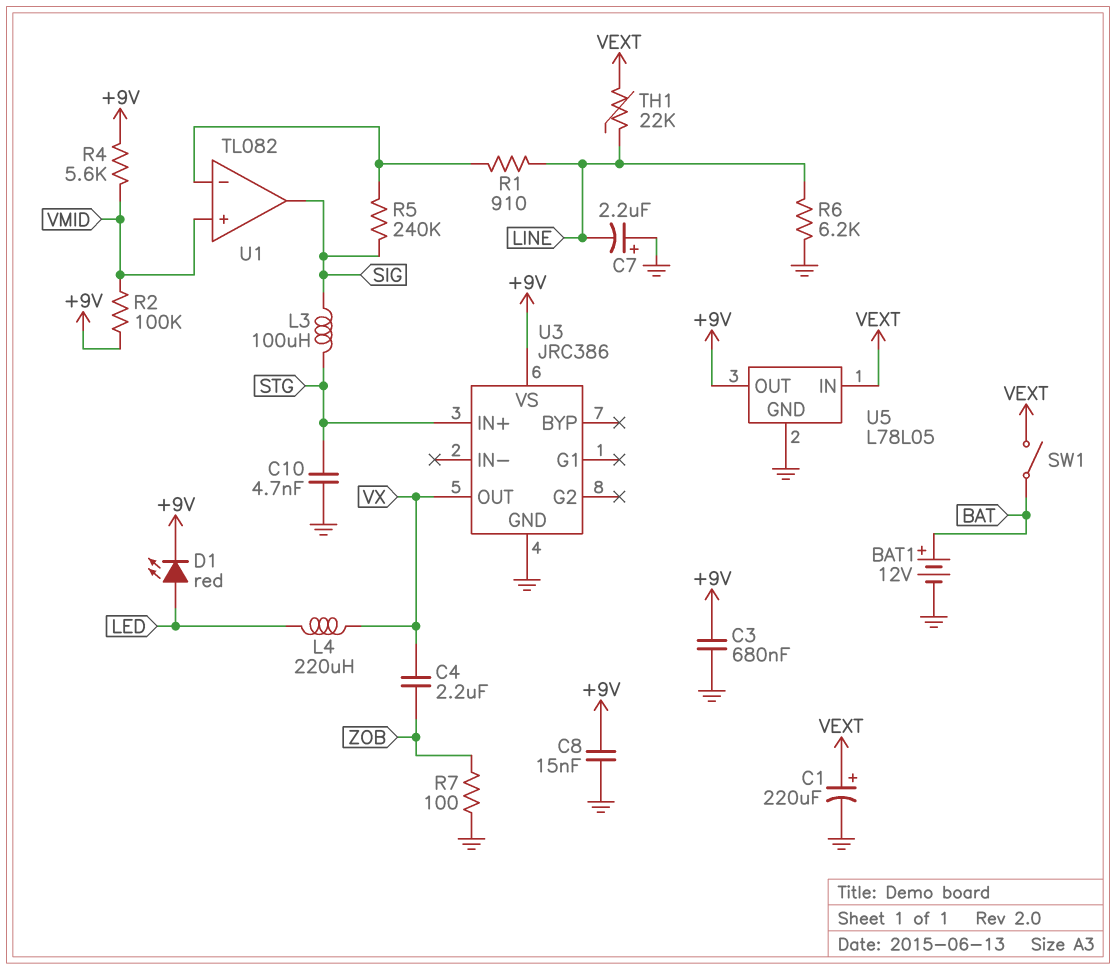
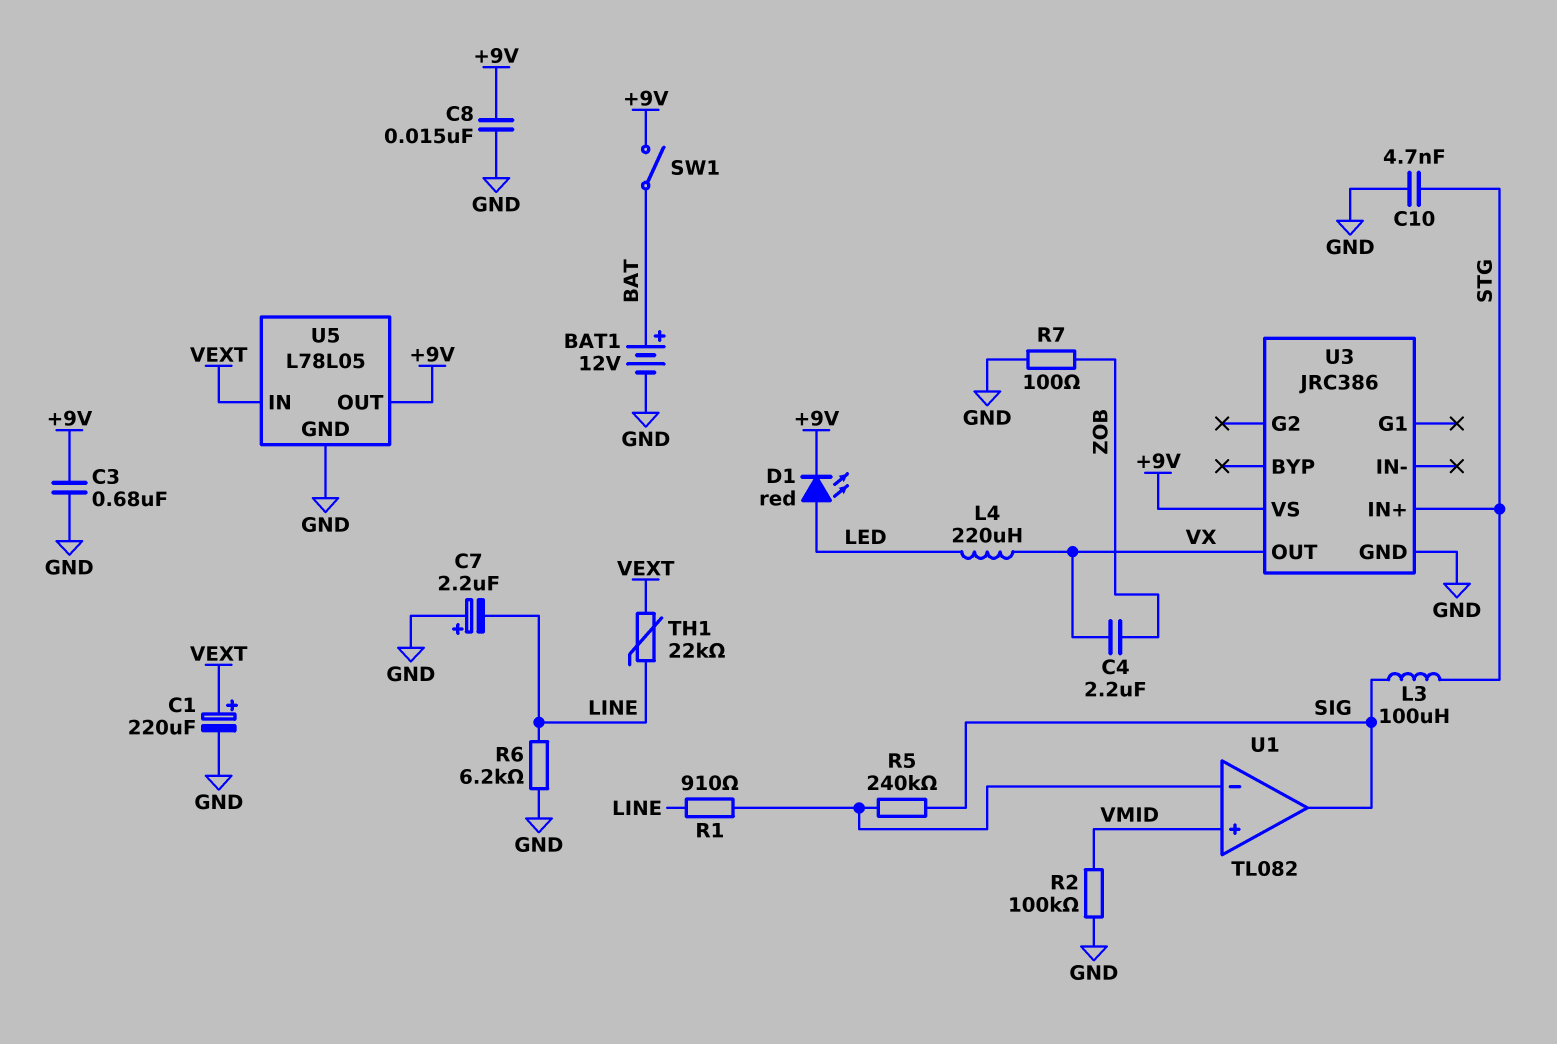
R2: 100k (+9V, VMID) -> 100k (GND, VMID)
R4: 5.6k (+9V, VMID) -> none
SW1: switch (BAT, VEXT) -> switch (+9V, BAT)

